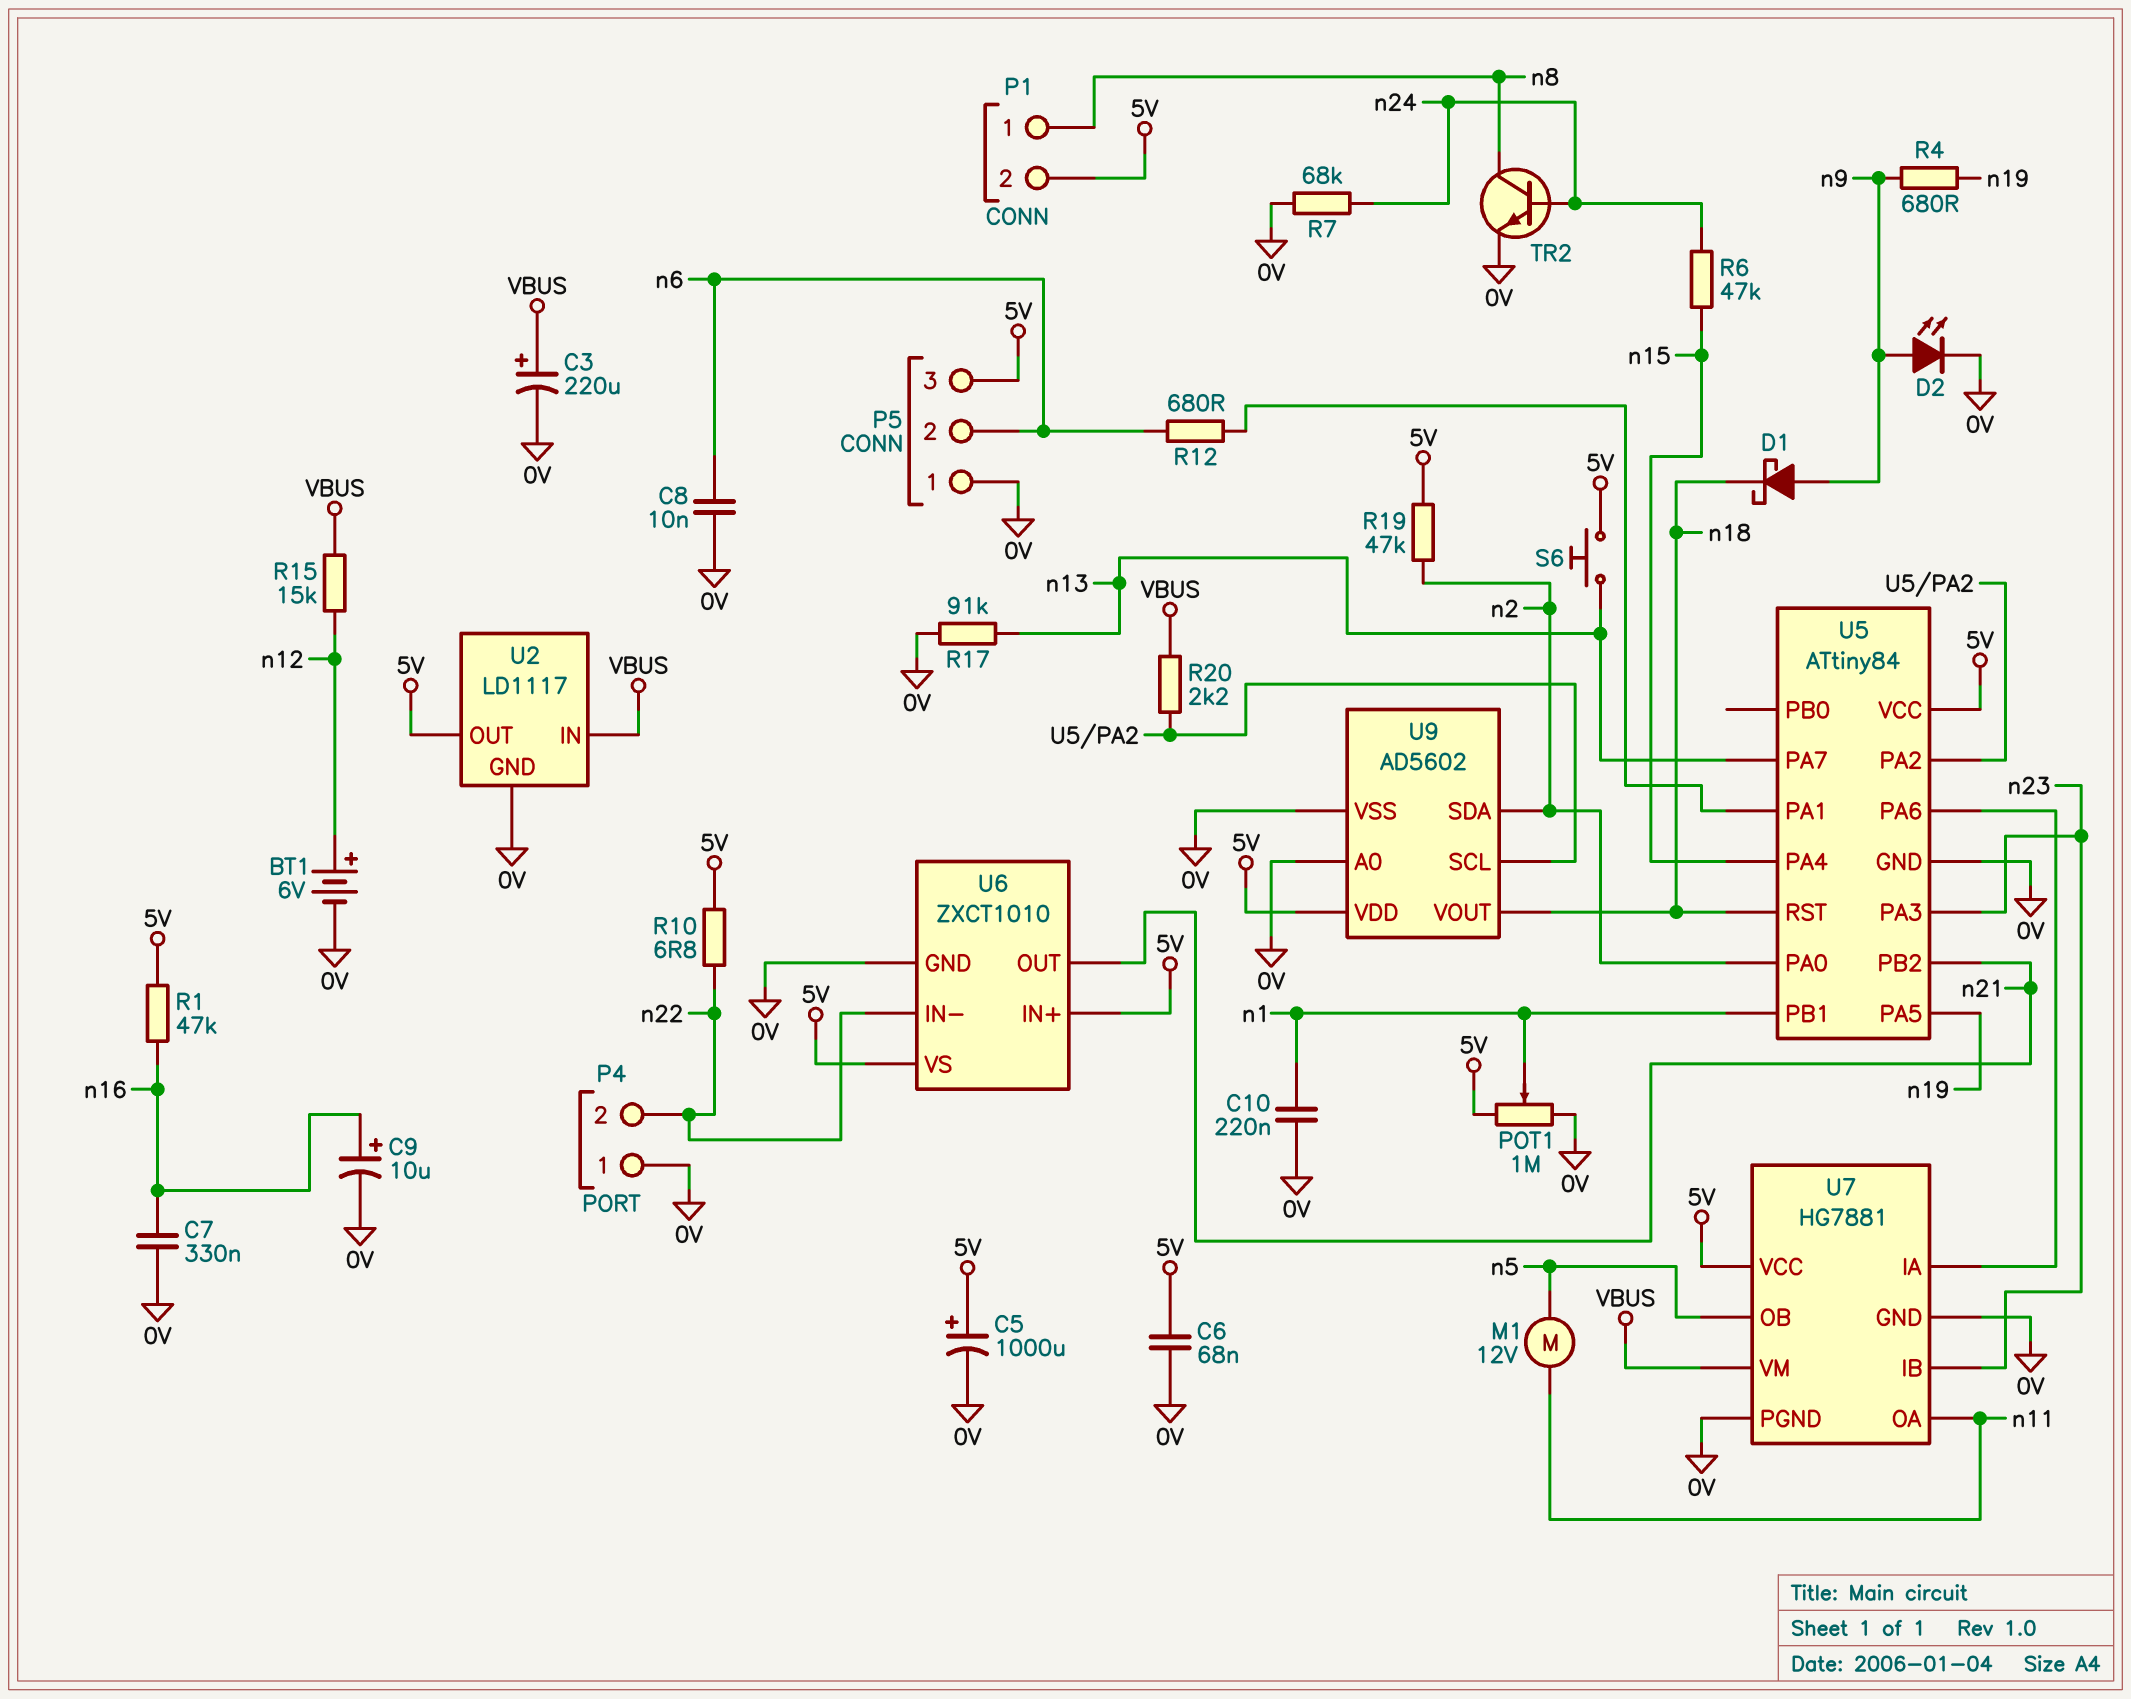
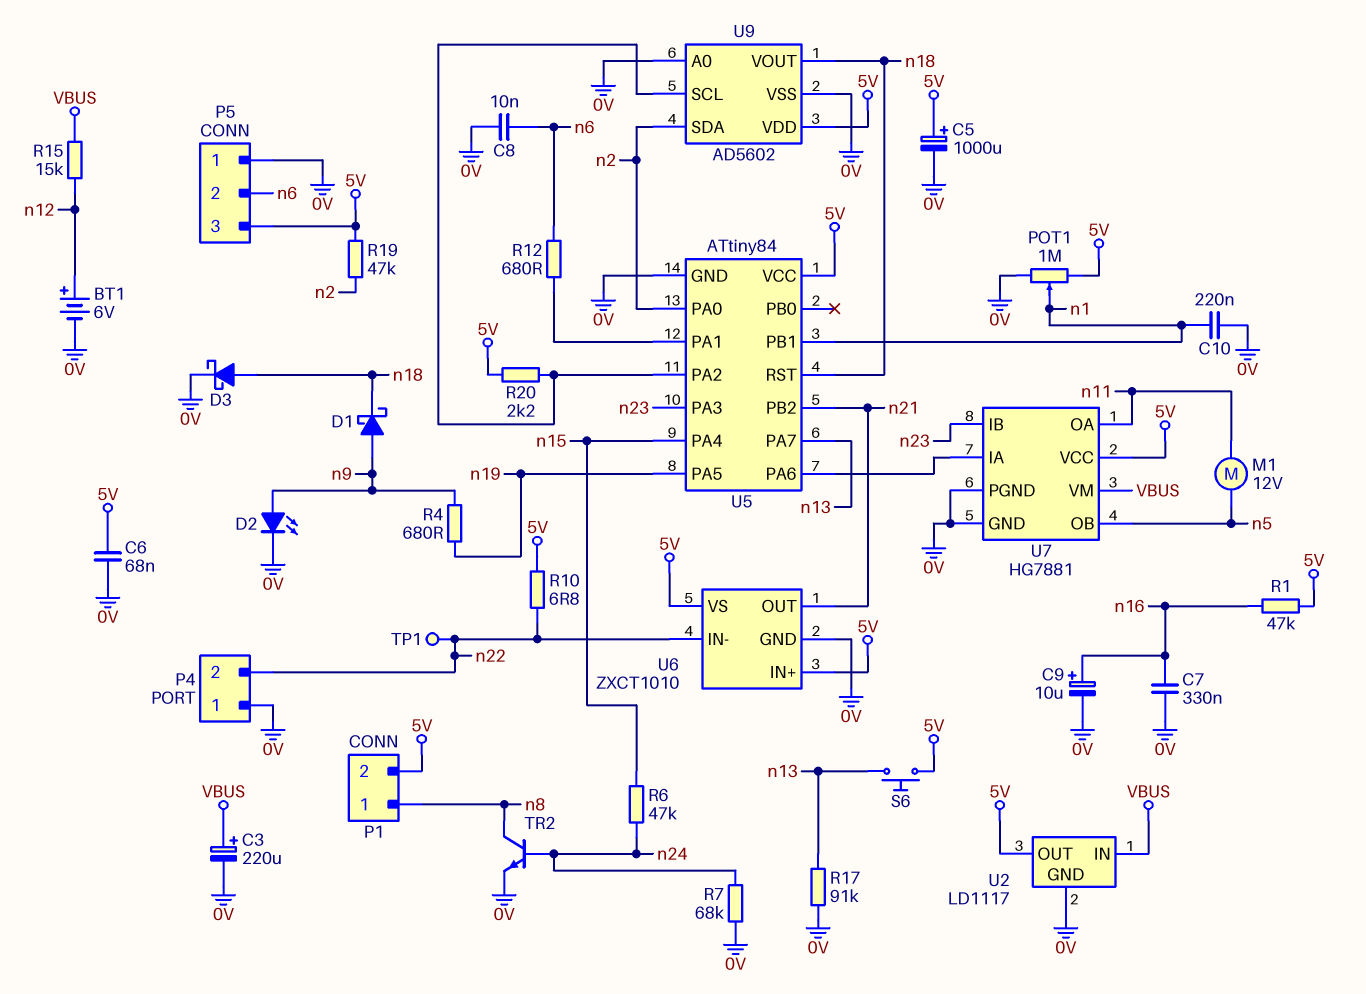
D3: none -> schottky (A n18, K 0V)
R20: 2.2k (U5/PA2, VBUS) -> 2.2k (5V, U5/PA2)
TP1: none -> test point (n22)

